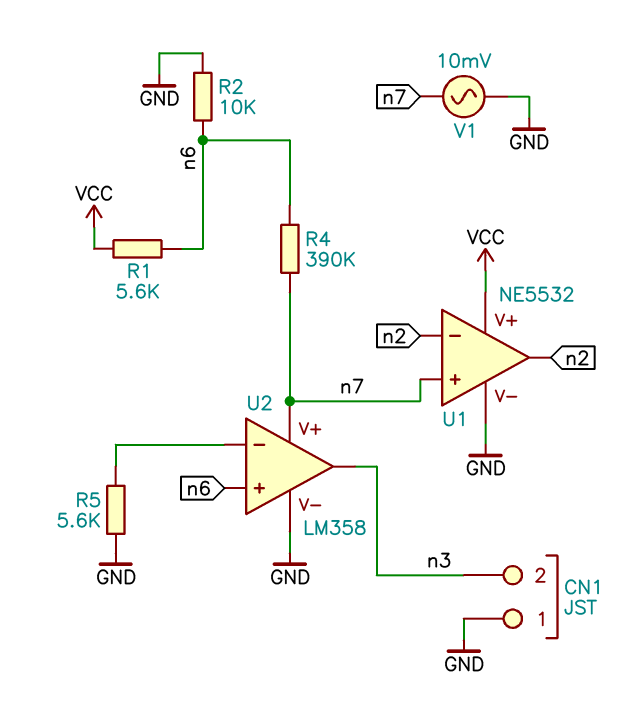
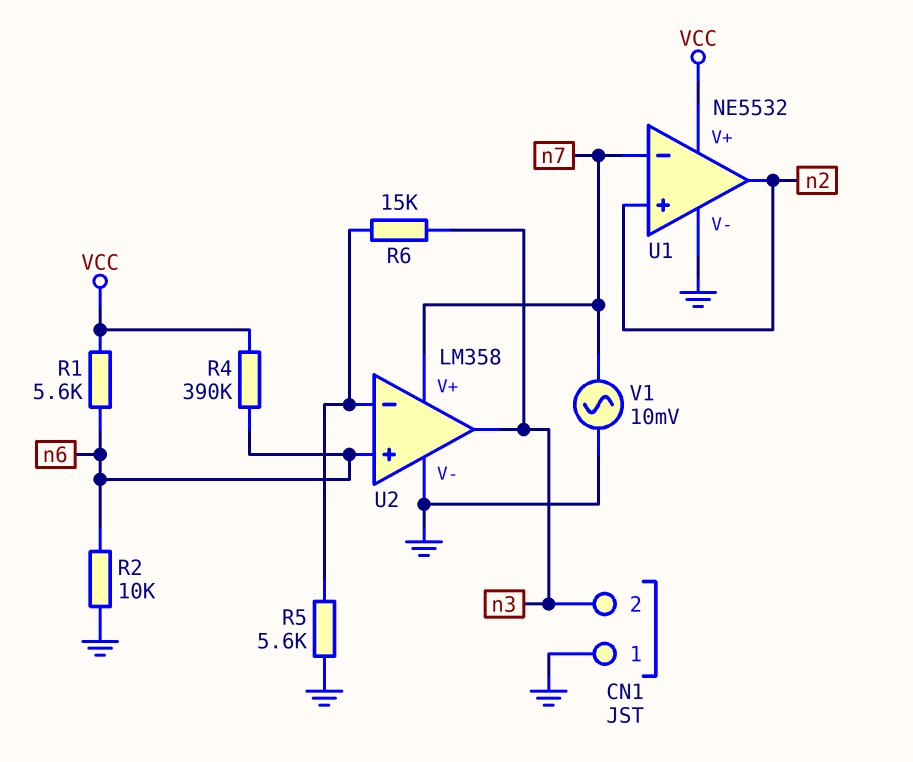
R4: 390k (n6, n7) -> 390k (VCC, n6)
R6: none -> 15k (U2/in-, n3)
U1 pin in+: n7 -> n2
U1 pin in-: n2 -> n7

